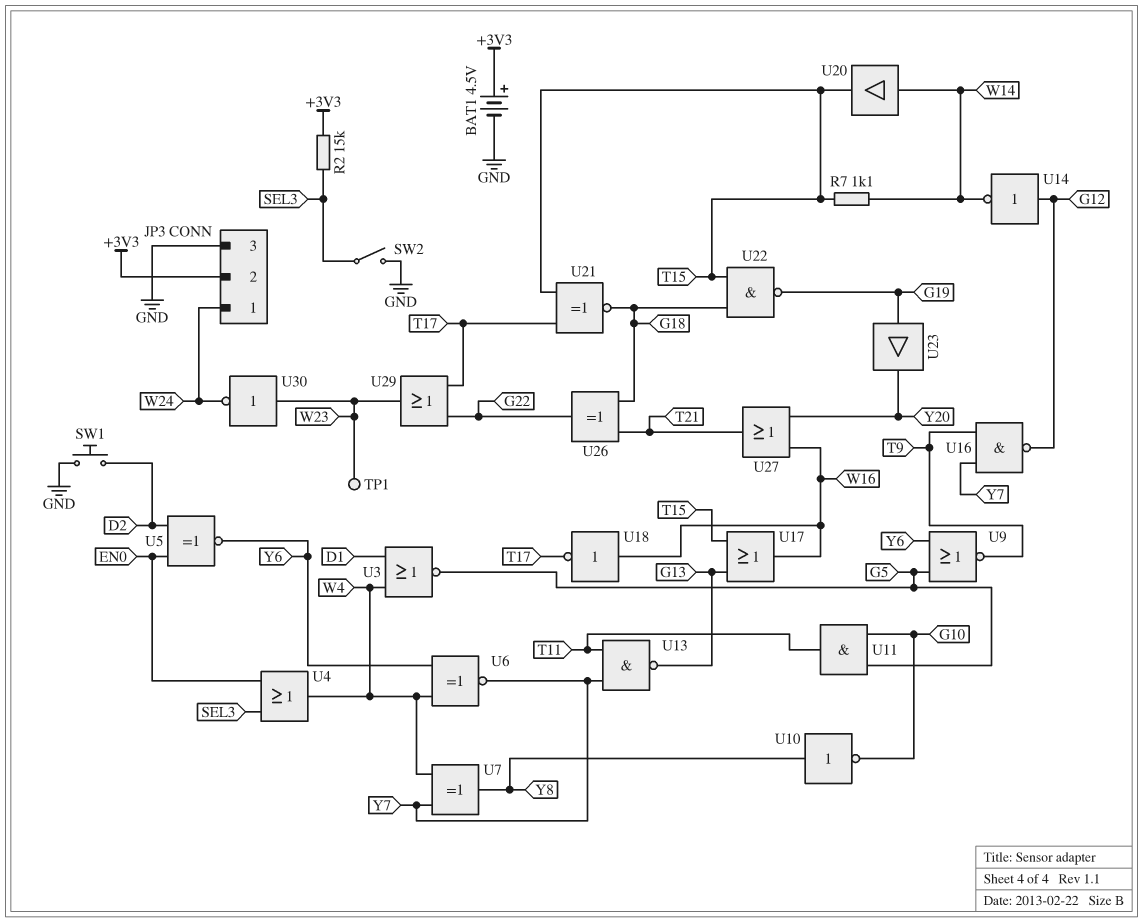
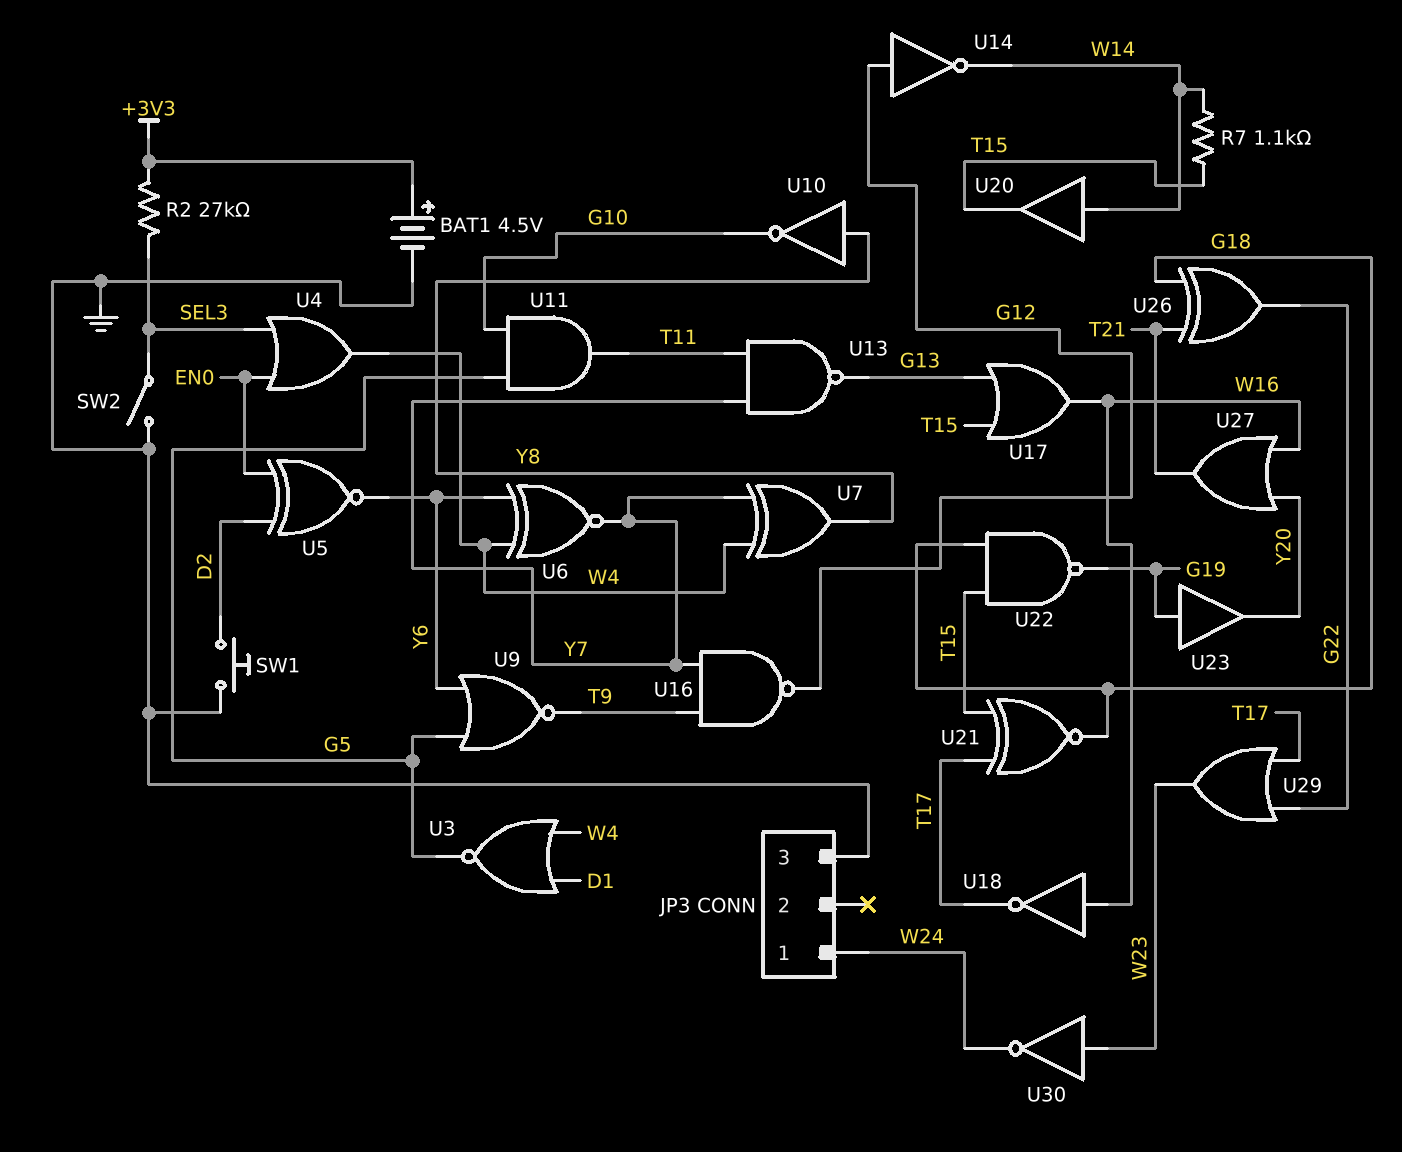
JP3 pin 2: +3V3 -> none
R2: 15k (+3V3, SEL3) -> 27k (+3V3, SEL3)
TP1: test point (W23) -> none

